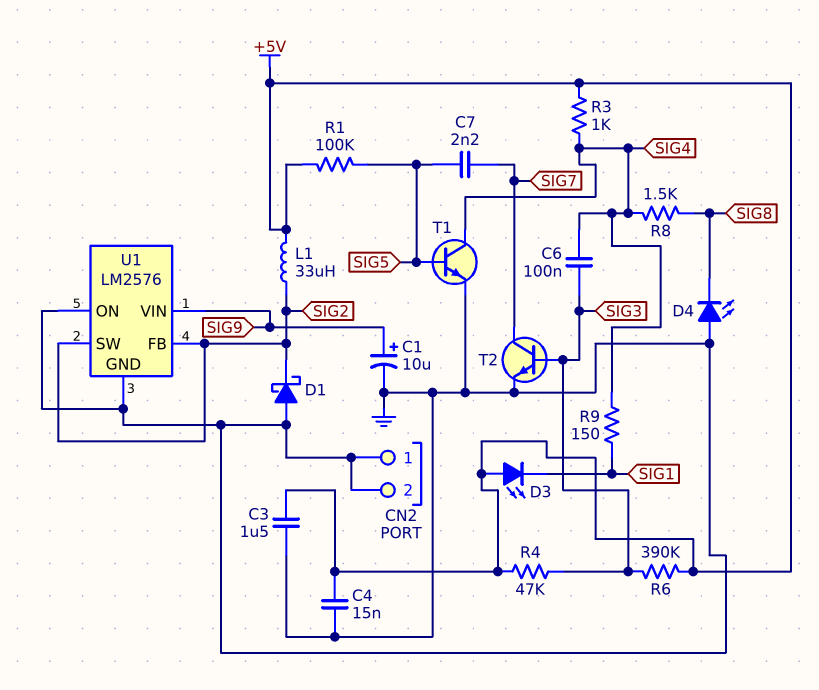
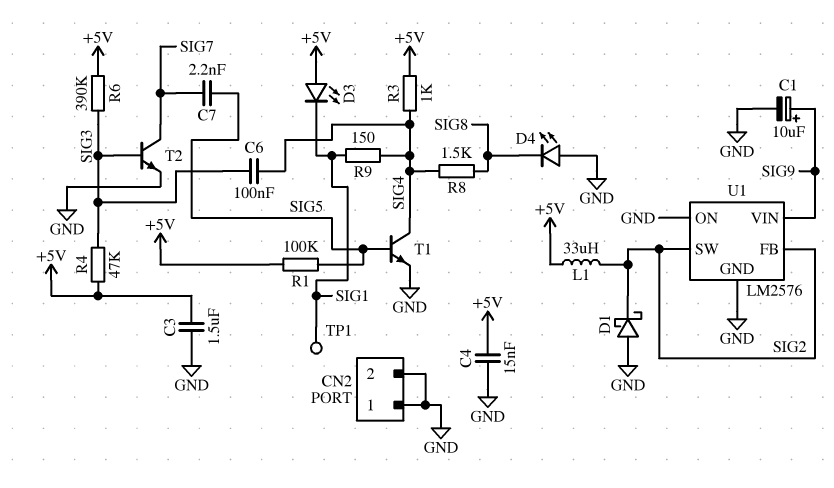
TP1: none -> test point (SIG1)

